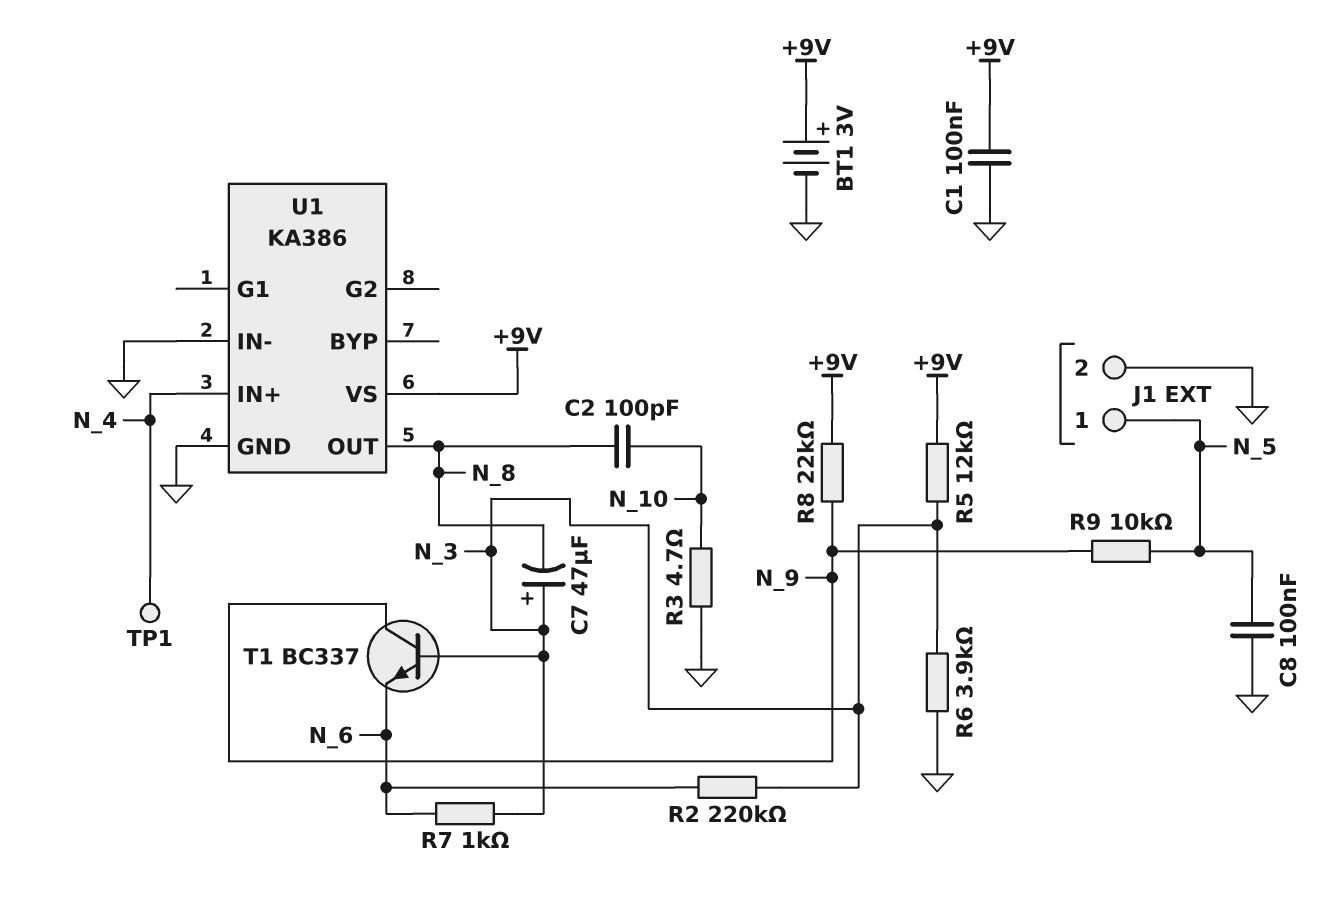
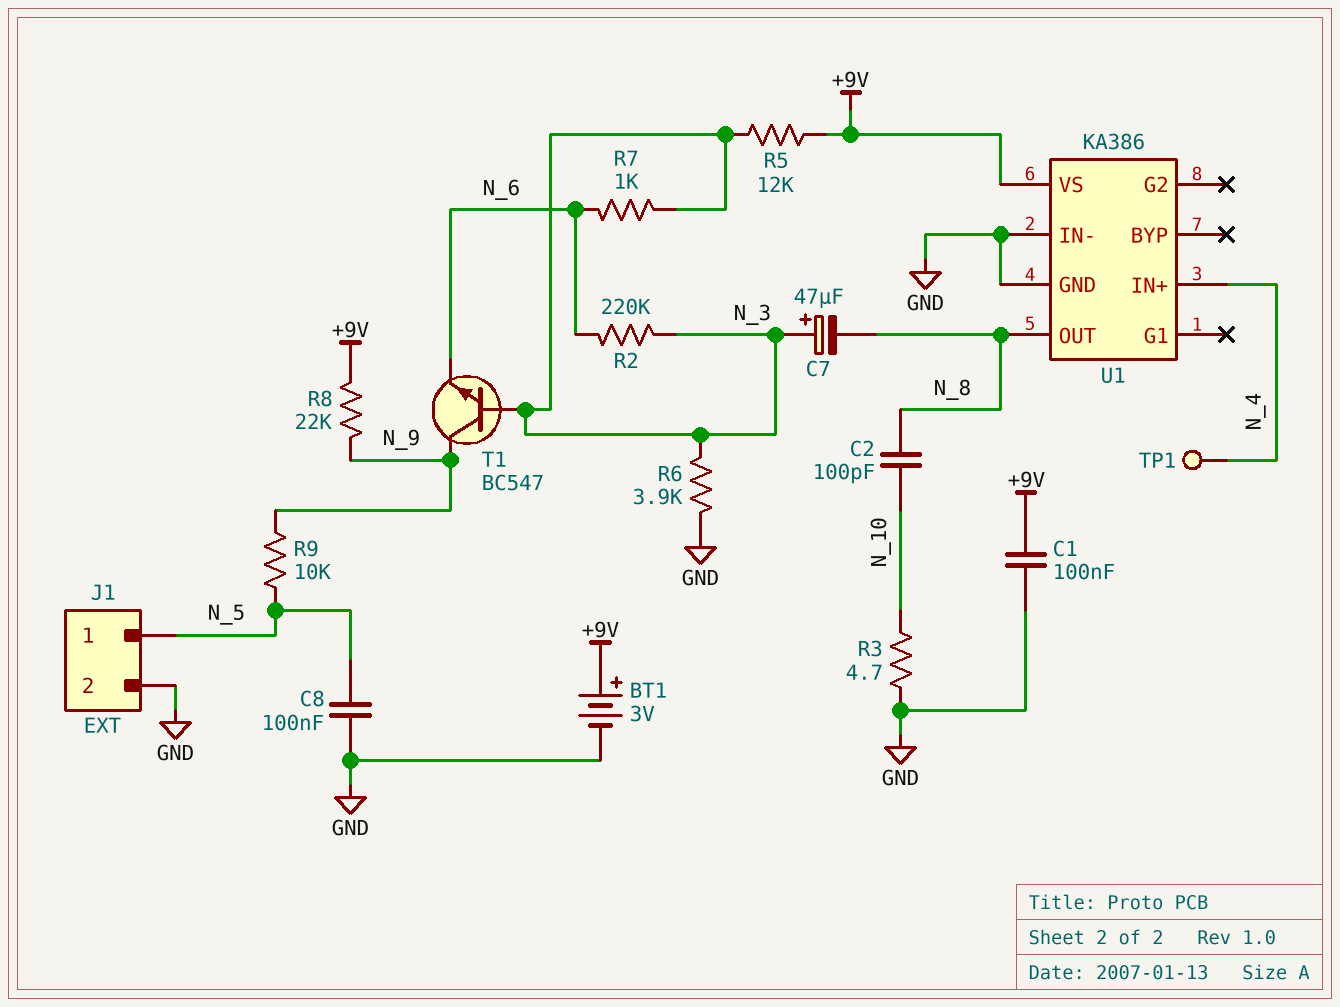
T1: NPN BC337 (B N_3, C N_9, E N_6) -> NPN BC547 (B N_3, C N_9, E N_6)

